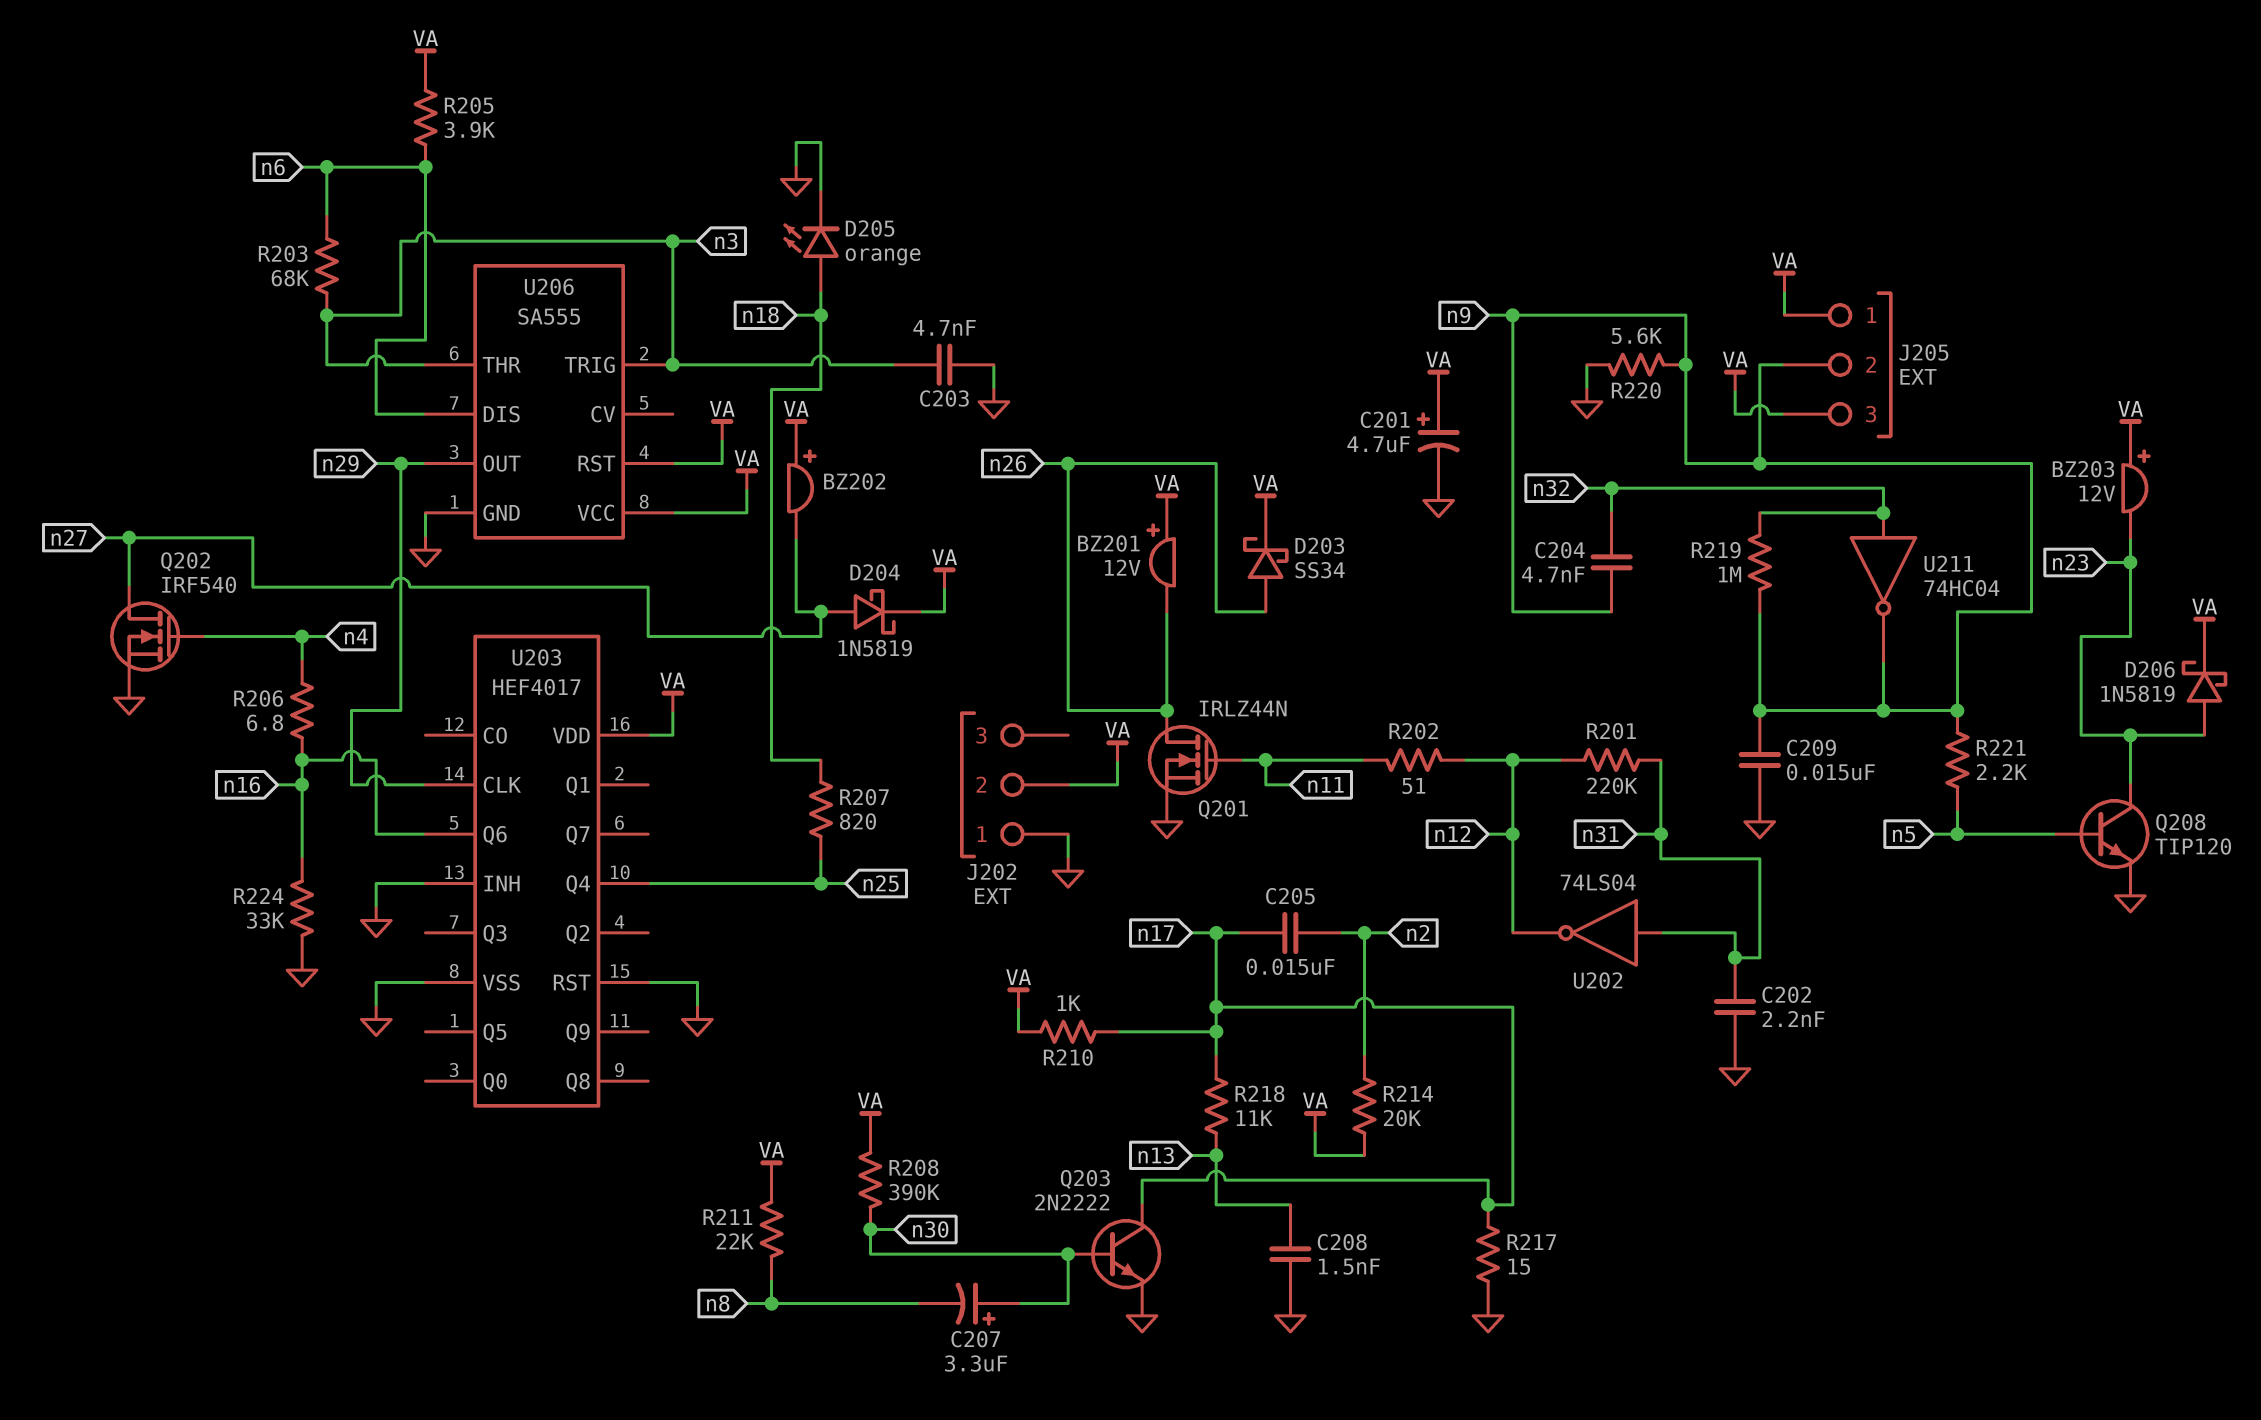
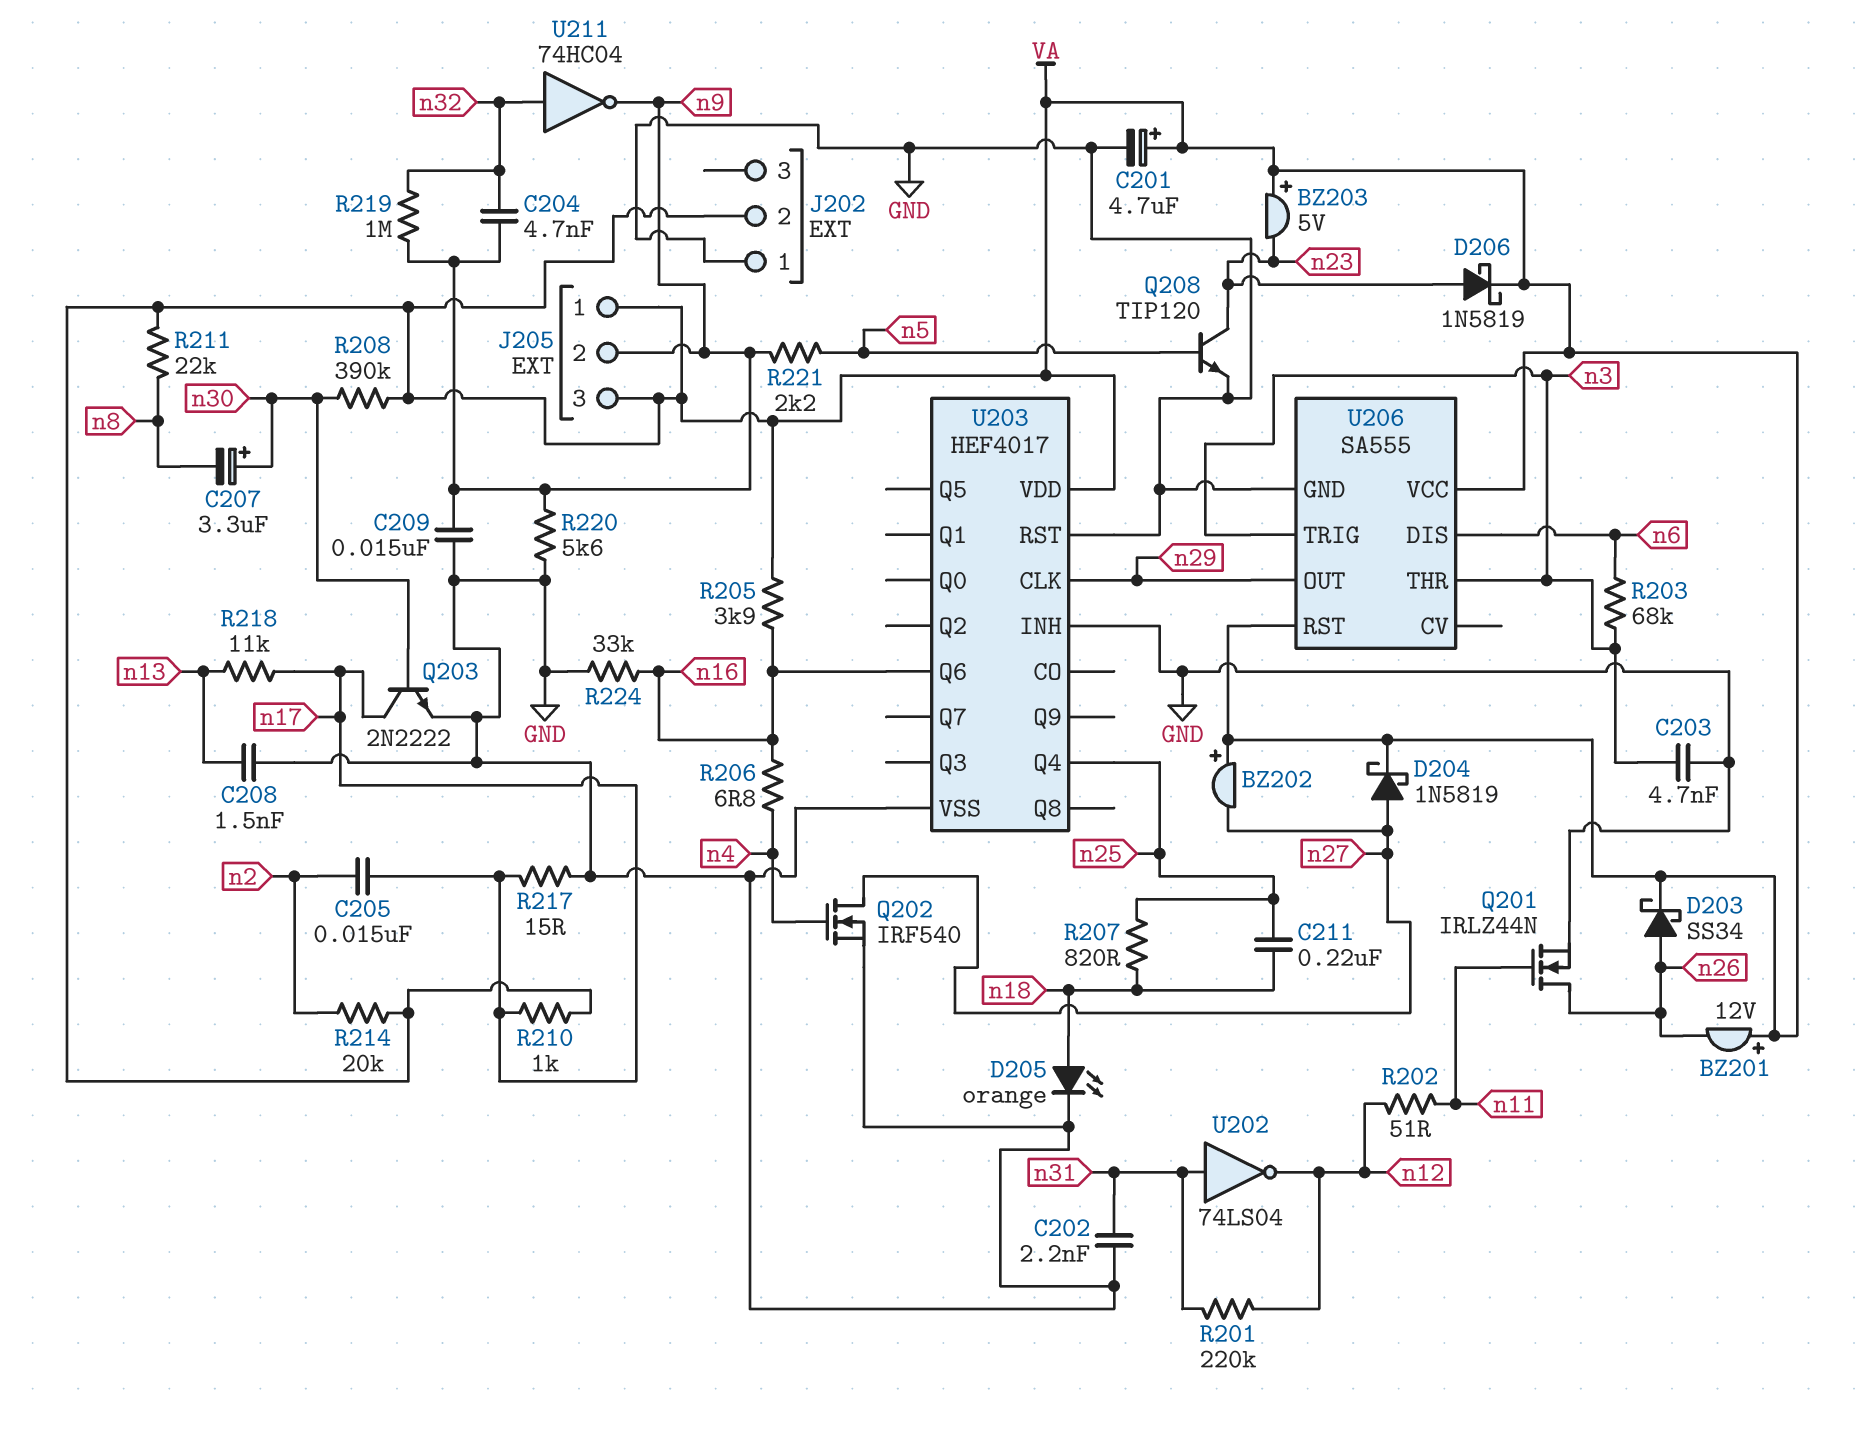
BZ203: buzzer 12V (plus VA, minus n23) -> buzzer 5V (plus VA, minus n23)
C211: none -> 220nF (n18, n25)
R205: 3.9k (VA, n6) -> 3.9k (VA, n16)

